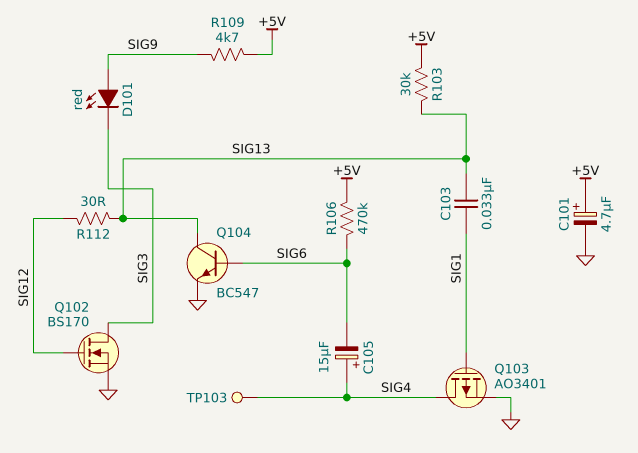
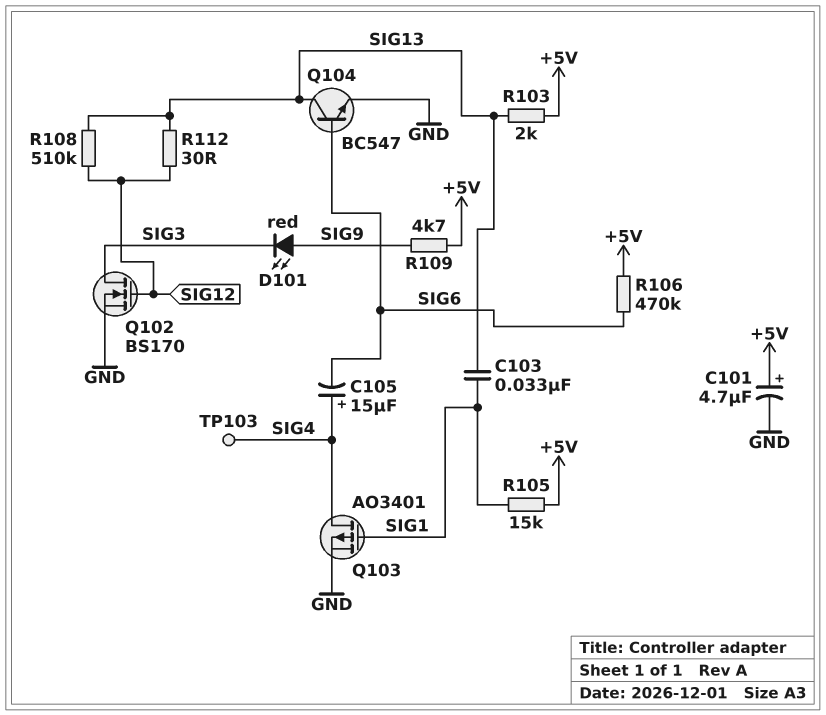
R103: 30k (+5V, SIG13) -> 2k (+5V, SIG13)
R105: none -> 15k (+5V, SIG1)
R108: none -> 510k (SIG12, SIG13)

